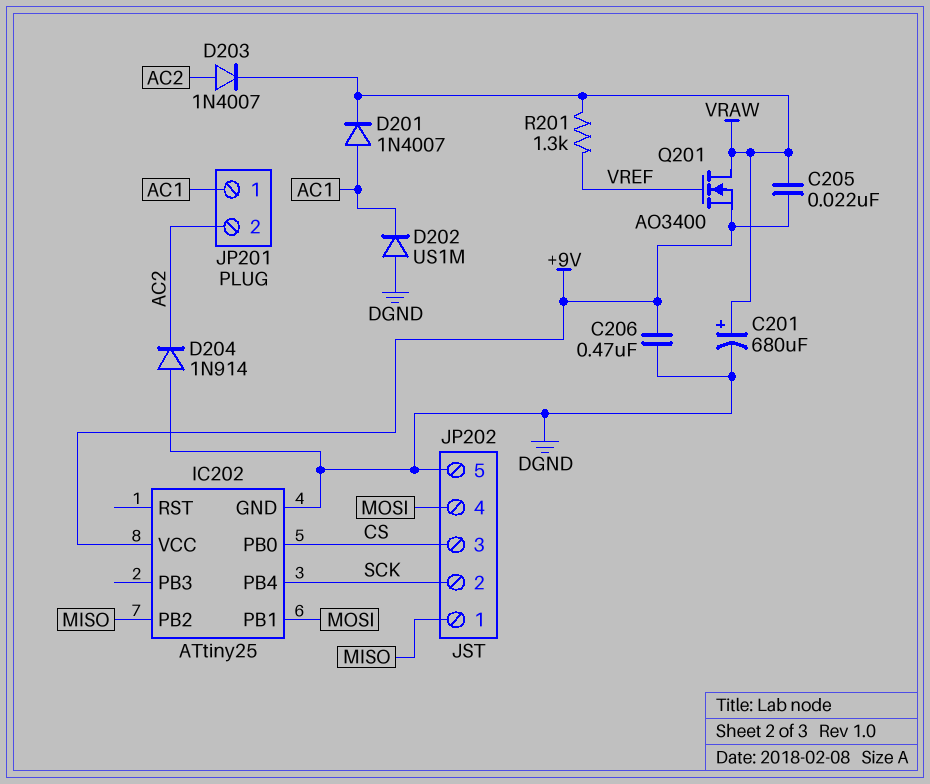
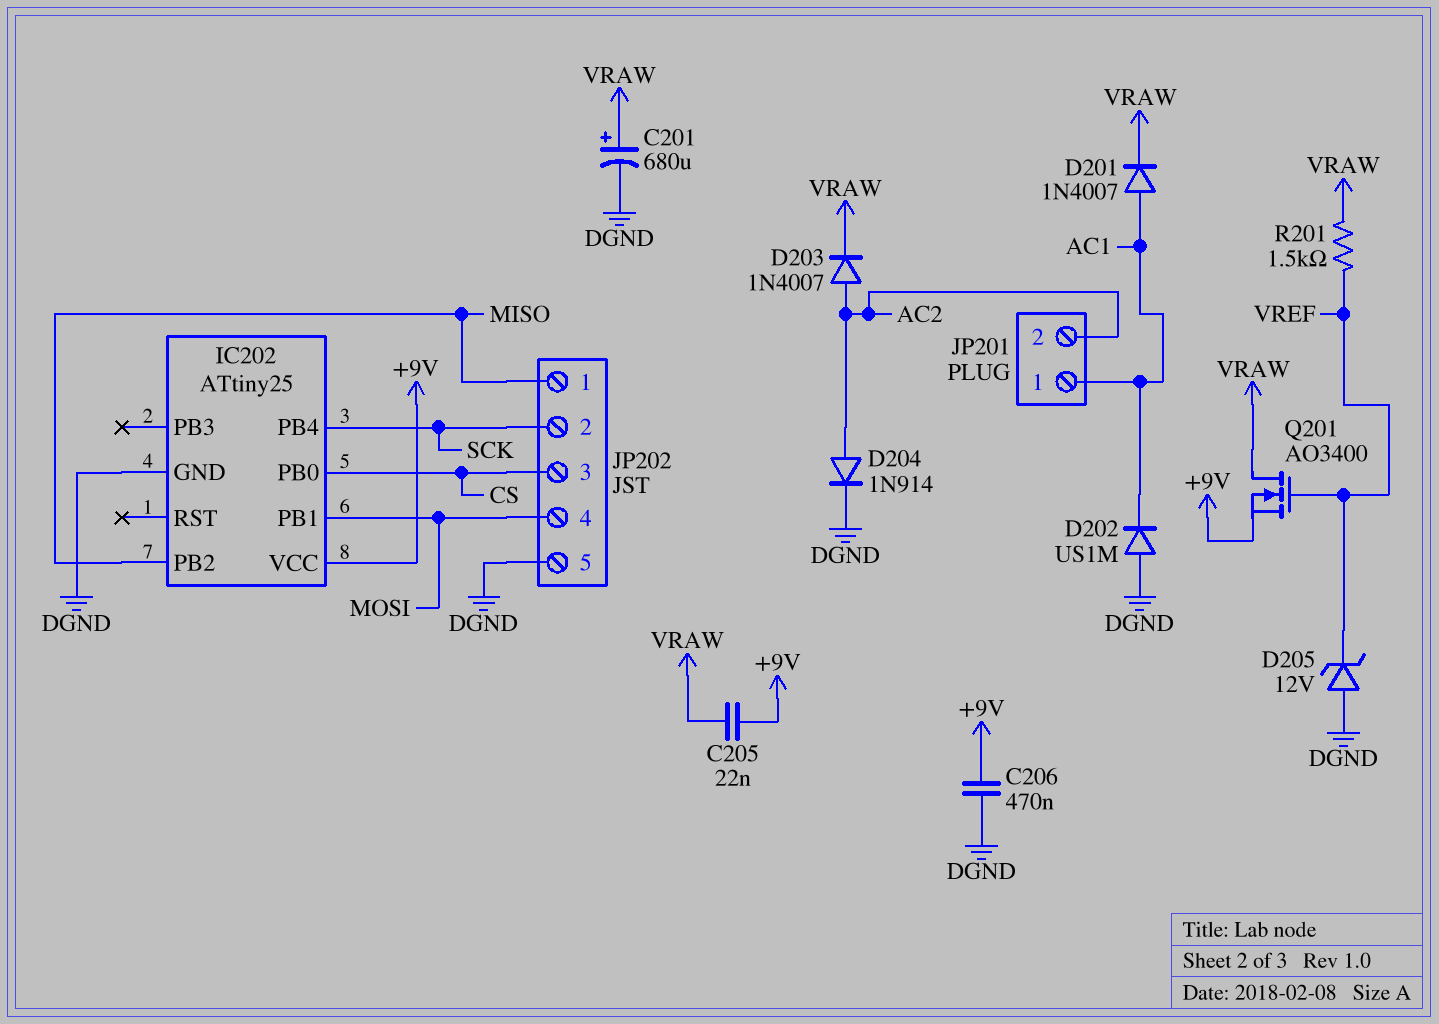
D204: diode 1N914 (A DGND, K AC2) -> diode 1N914 (A AC2, K DGND)
D205: none -> zener 12V (A DGND, K VREF)
R201: 1.3k (VRAW, VREF) -> 1.5k (VRAW, VREF)

